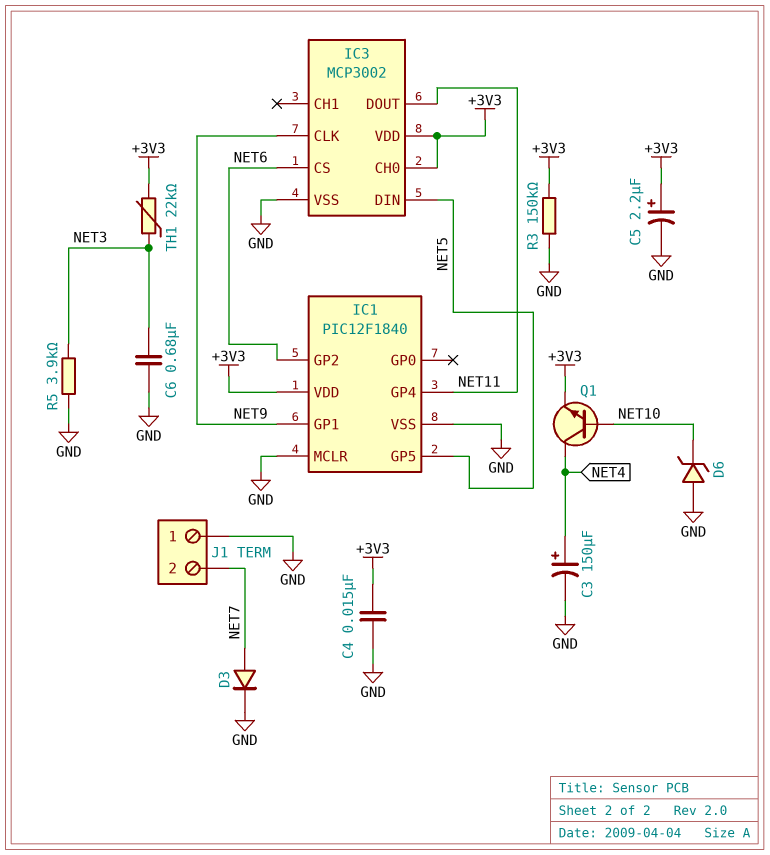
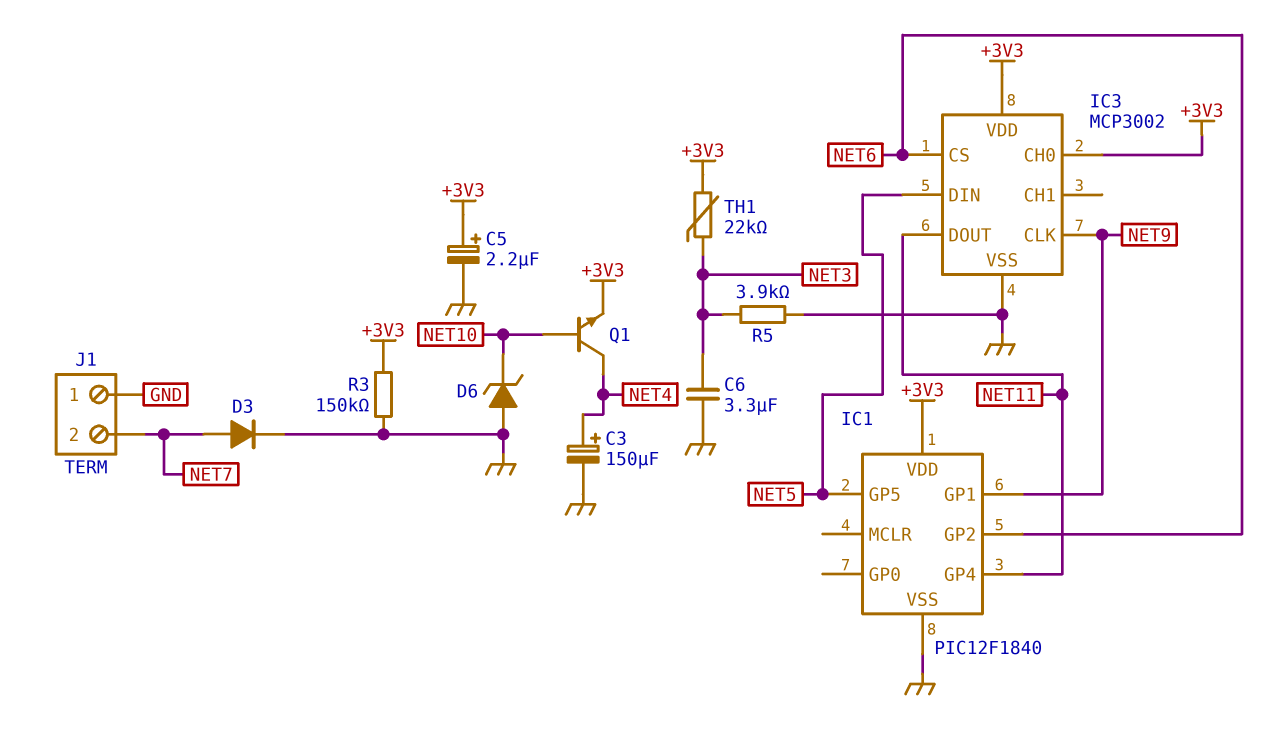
C4: 15nF (+3V3, GND) -> none
C6: 680nF (GND, NET3) -> 3.3uF (GND, NET3)
IC1 pin MCLR: GND -> none

